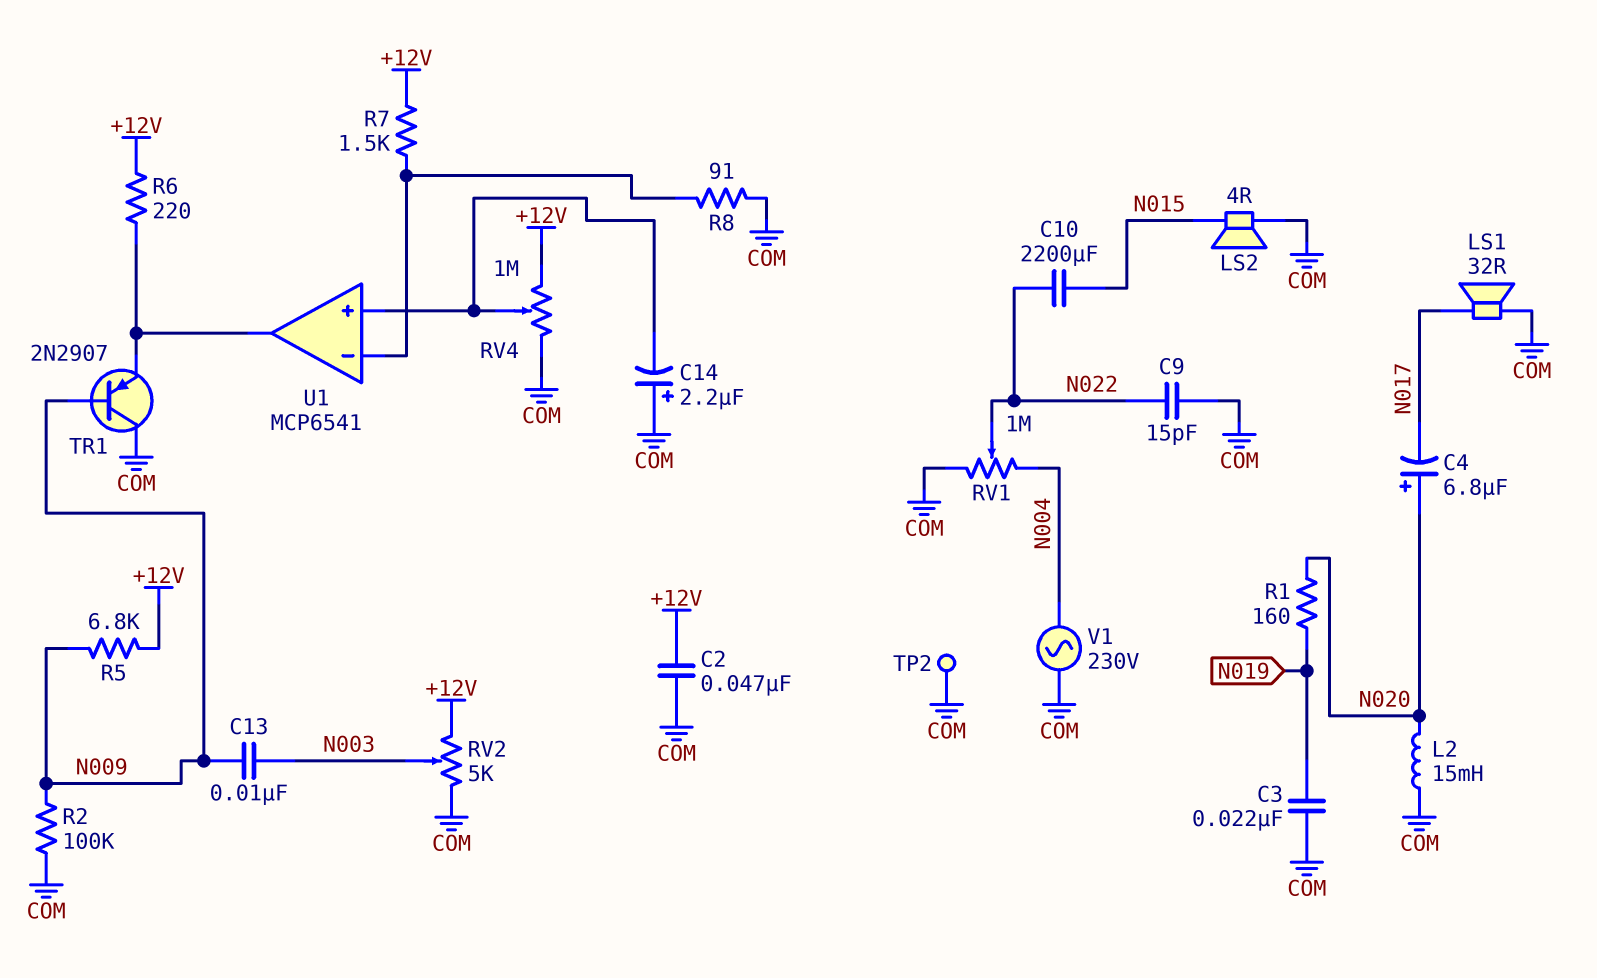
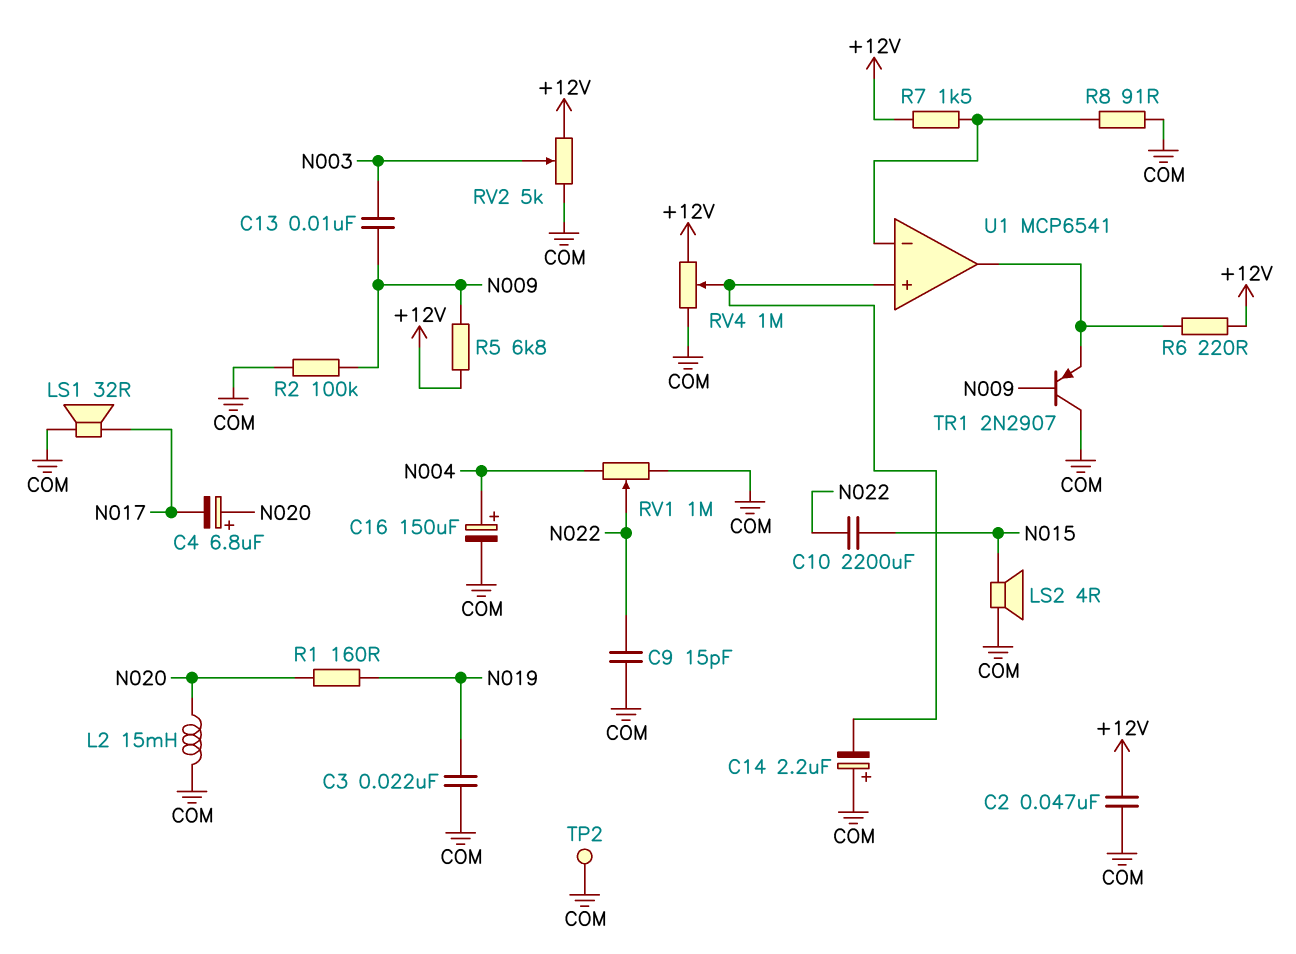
C16: none -> 150uF (plus N004, minus COM)
V1: AC 230V (COM, N004) -> none

